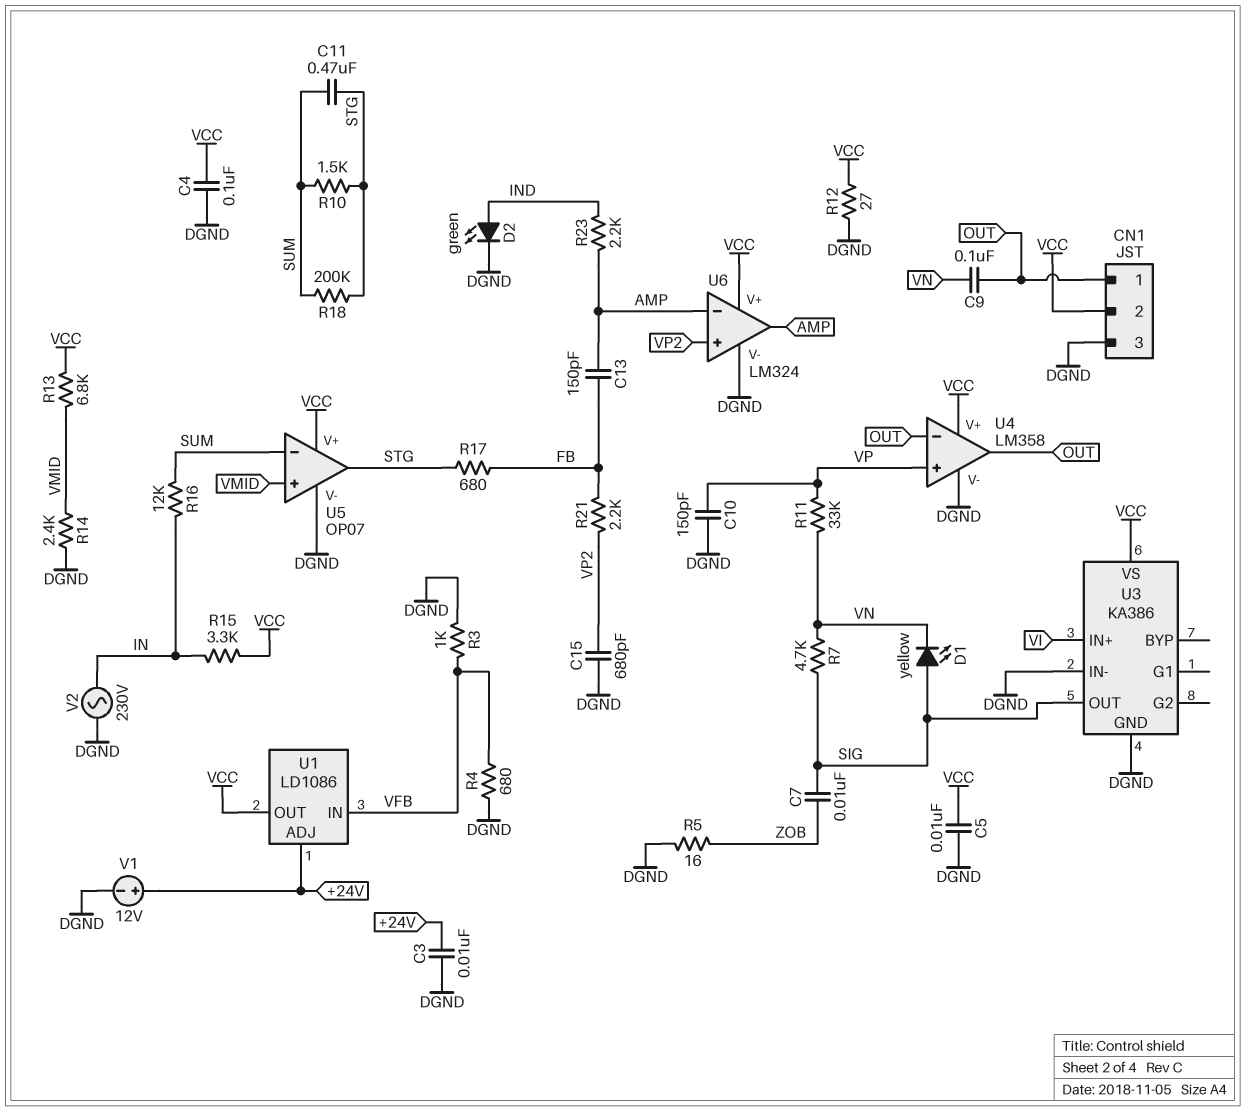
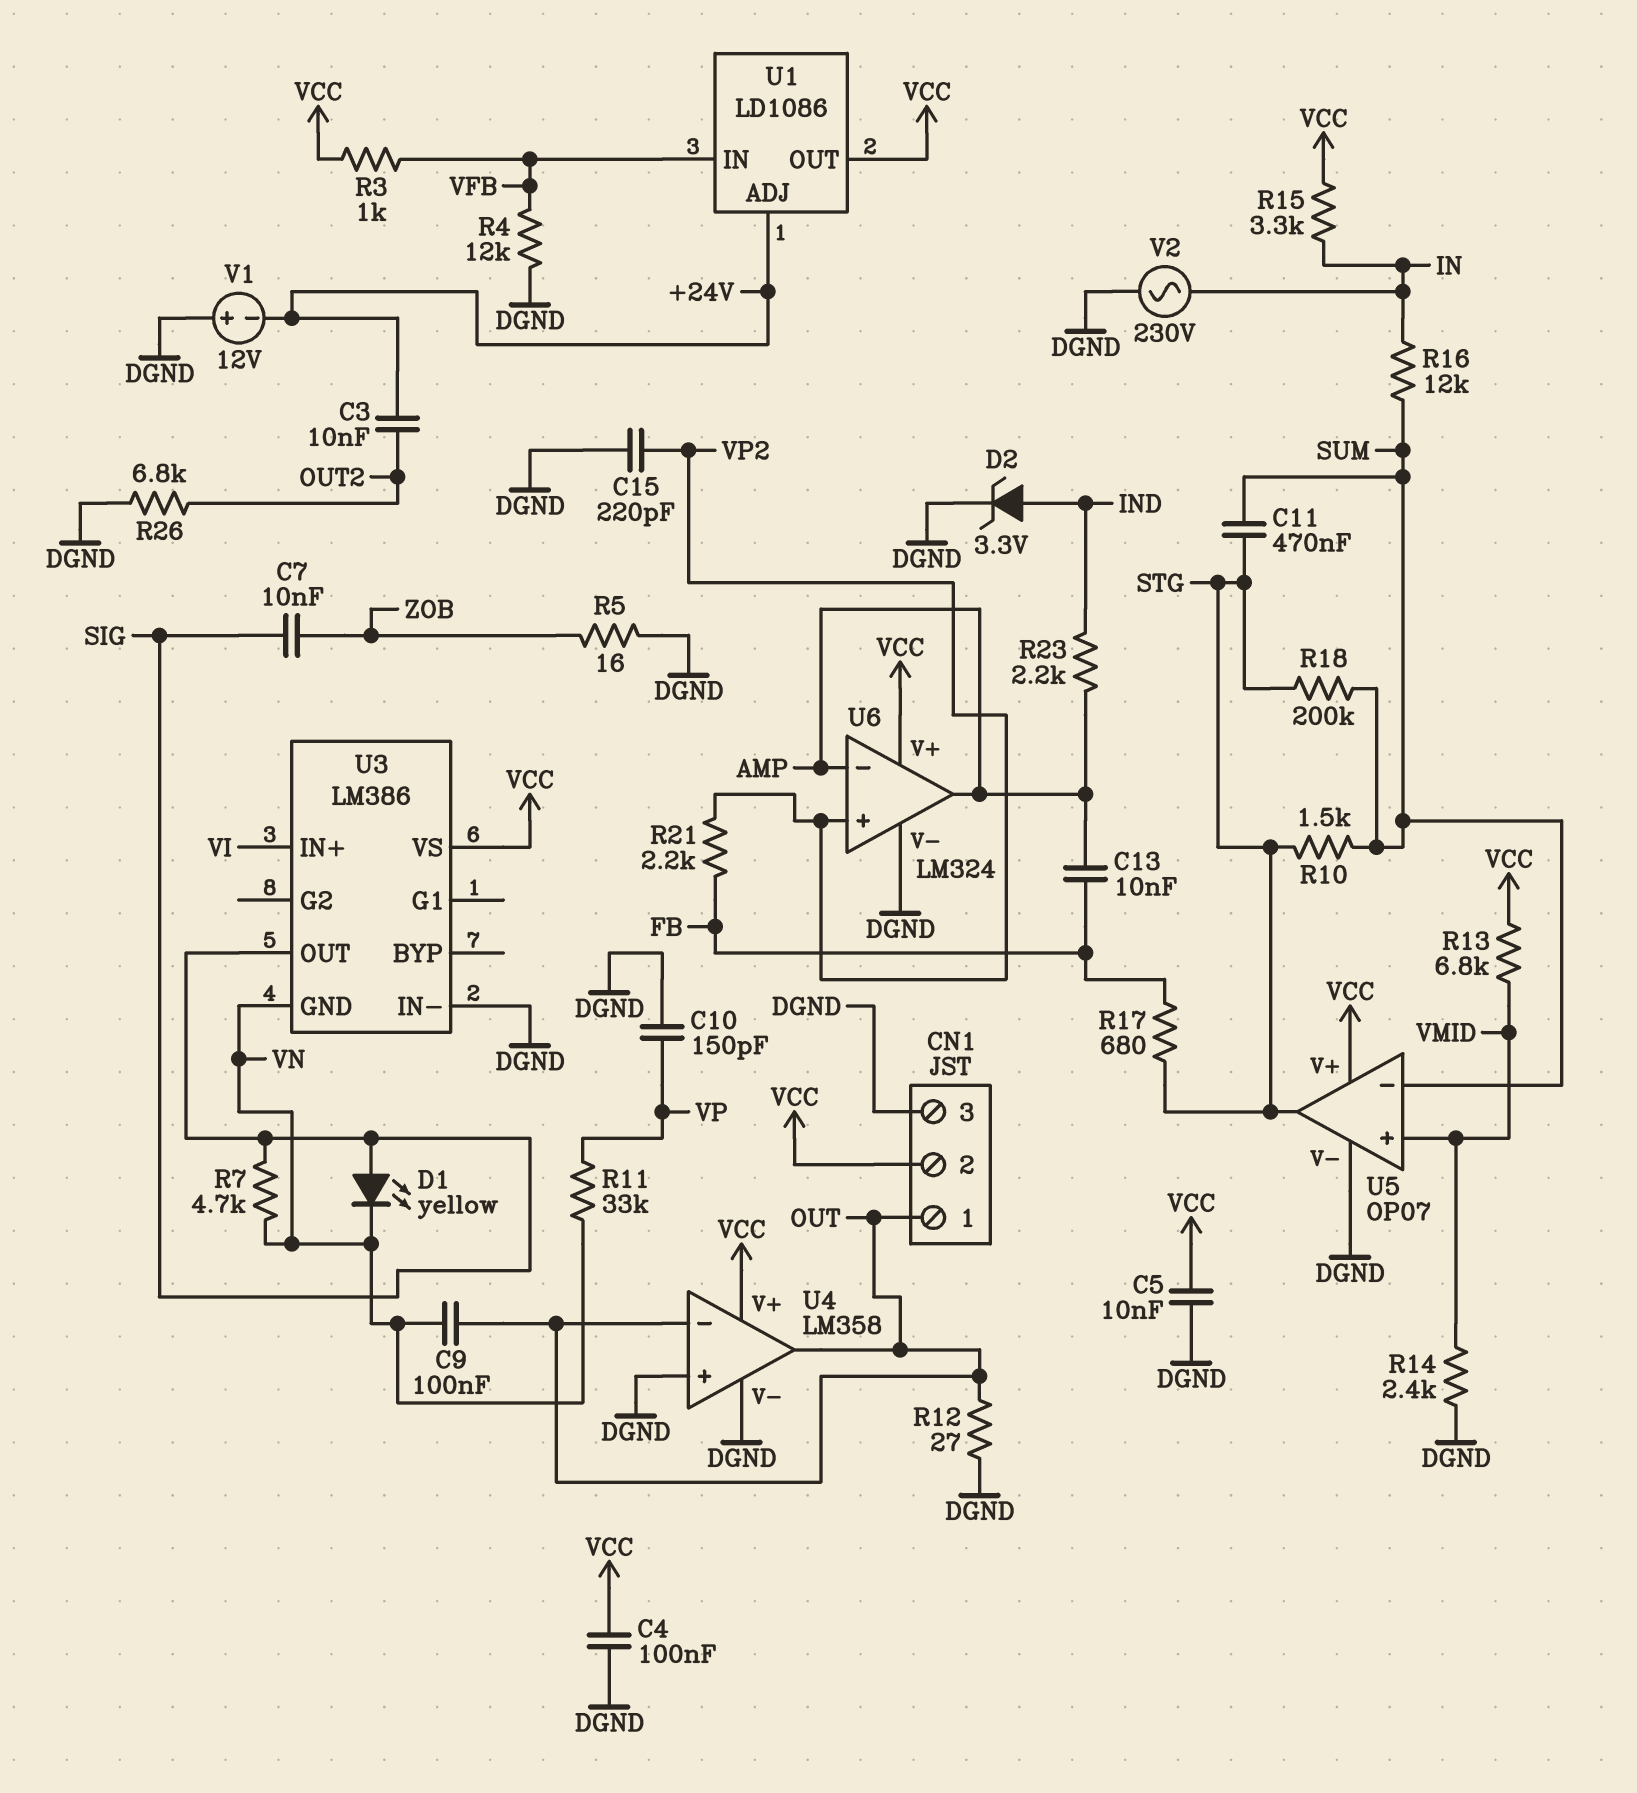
C3: 10nF (+24V, DGND) -> 10nF (+24V, OUT2)
C13: 150pF (AMP, FB) -> 10nF (AMP, FB)
C15: 680pF (DGND, VP2) -> 220pF (DGND, VP2)
D2: LED green (A IND, K DGND) -> zener 3.3V (A IND, K DGND)
R3: 1k (DGND, VFB) -> 1k (VCC, VFB)
R4: 680 (DGND, VFB) -> 12k (DGND, VFB)
R12: 27 (DGND, VCC) -> 27 (DGND, OUT)
R26: none -> 6.8k (DGND, OUT2)
U3: KA386 -> LM386
U3 pin GND: DGND -> VN
U4 pin in+: VP -> DGND
V1: 12V (plus +24V, minus DGND) -> 12V (plus DGND, minus +24V)

